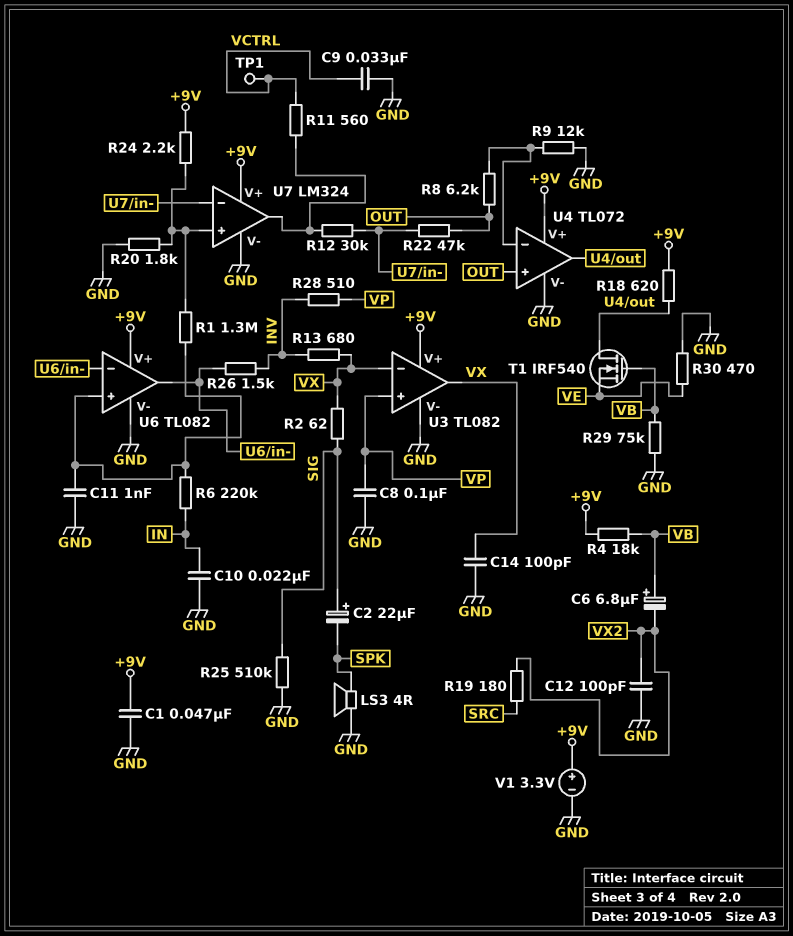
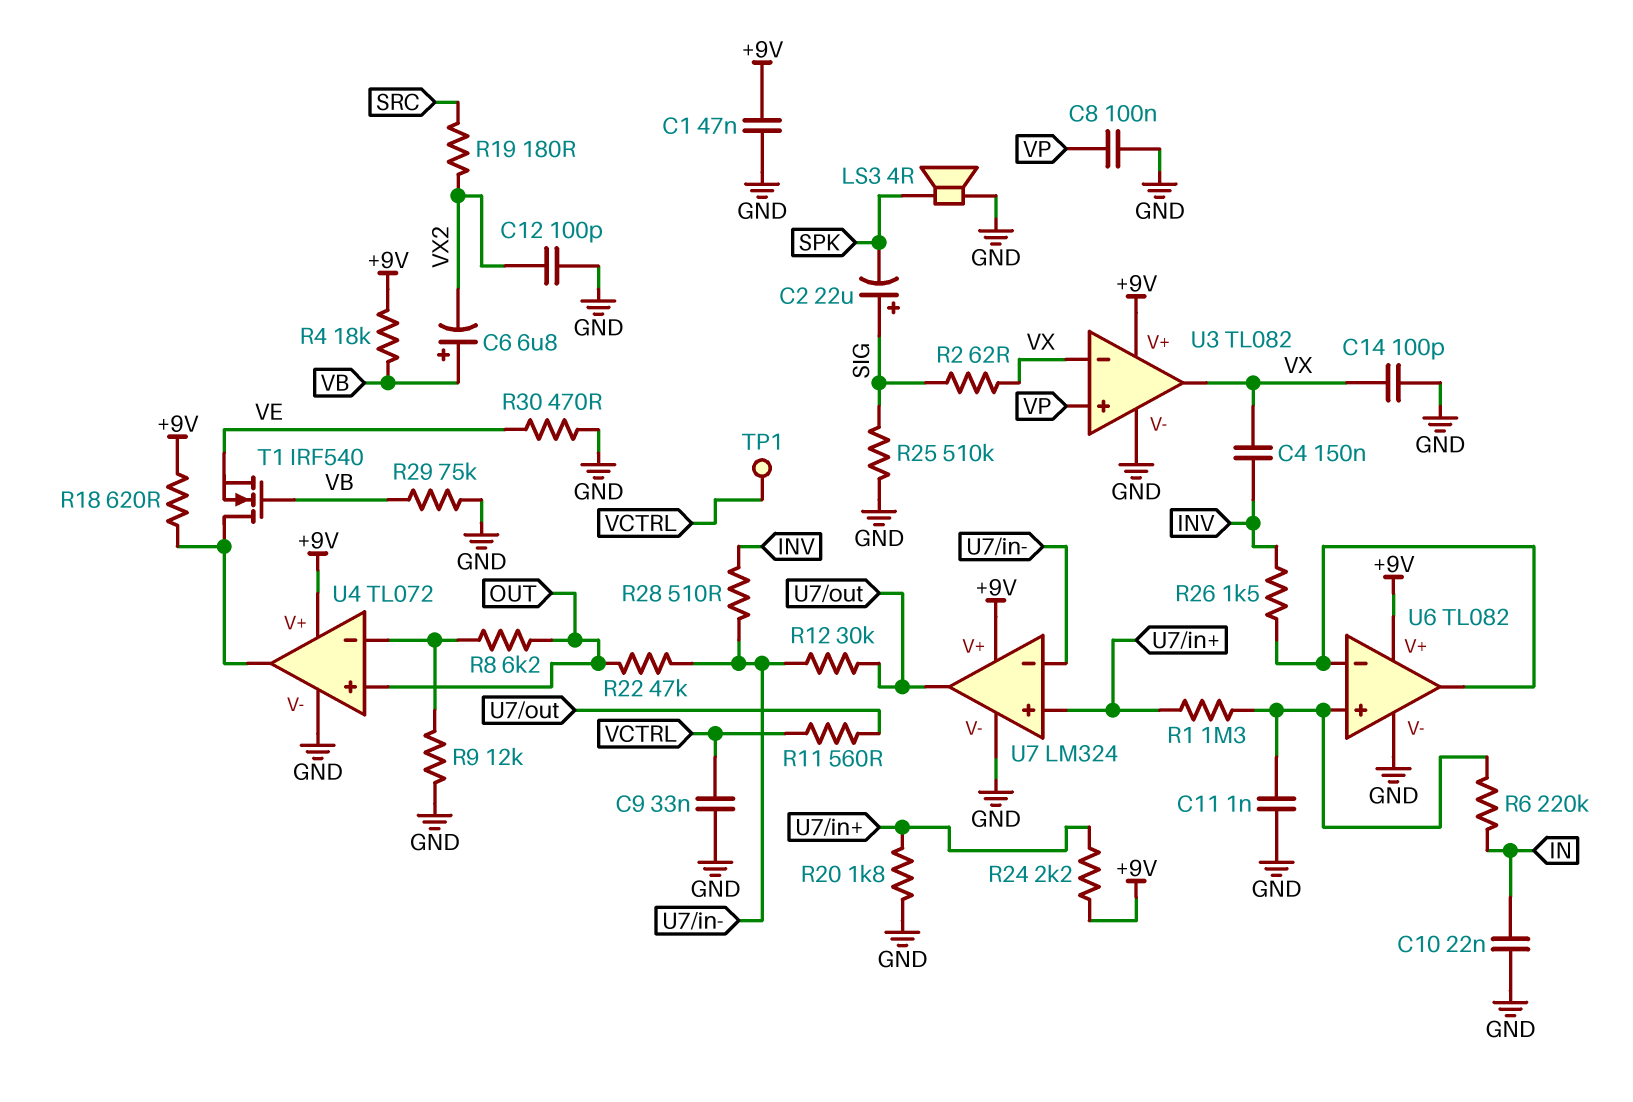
C4: none -> 150nF (INV, VX)
R13: 680 (INV, VX) -> none
R28: 510 (INV, VP) -> 510 (INV, U7/in-)
V1: 3.3V (plus +9V, minus GND) -> none

